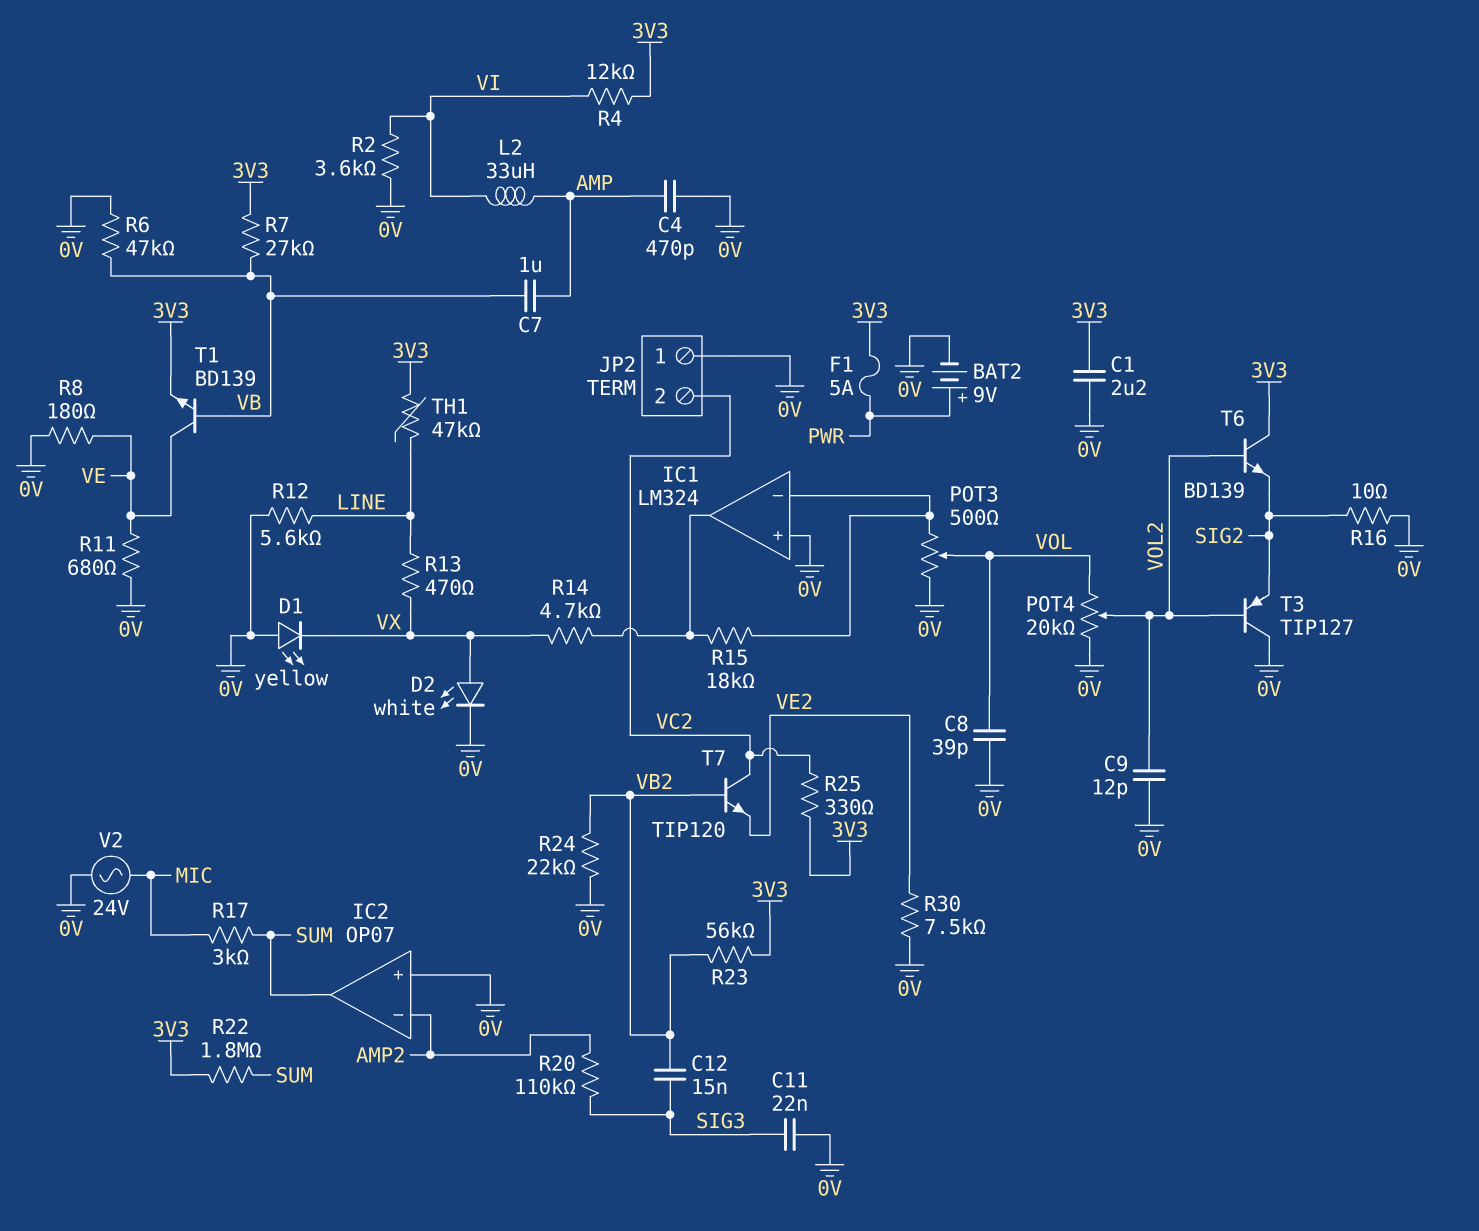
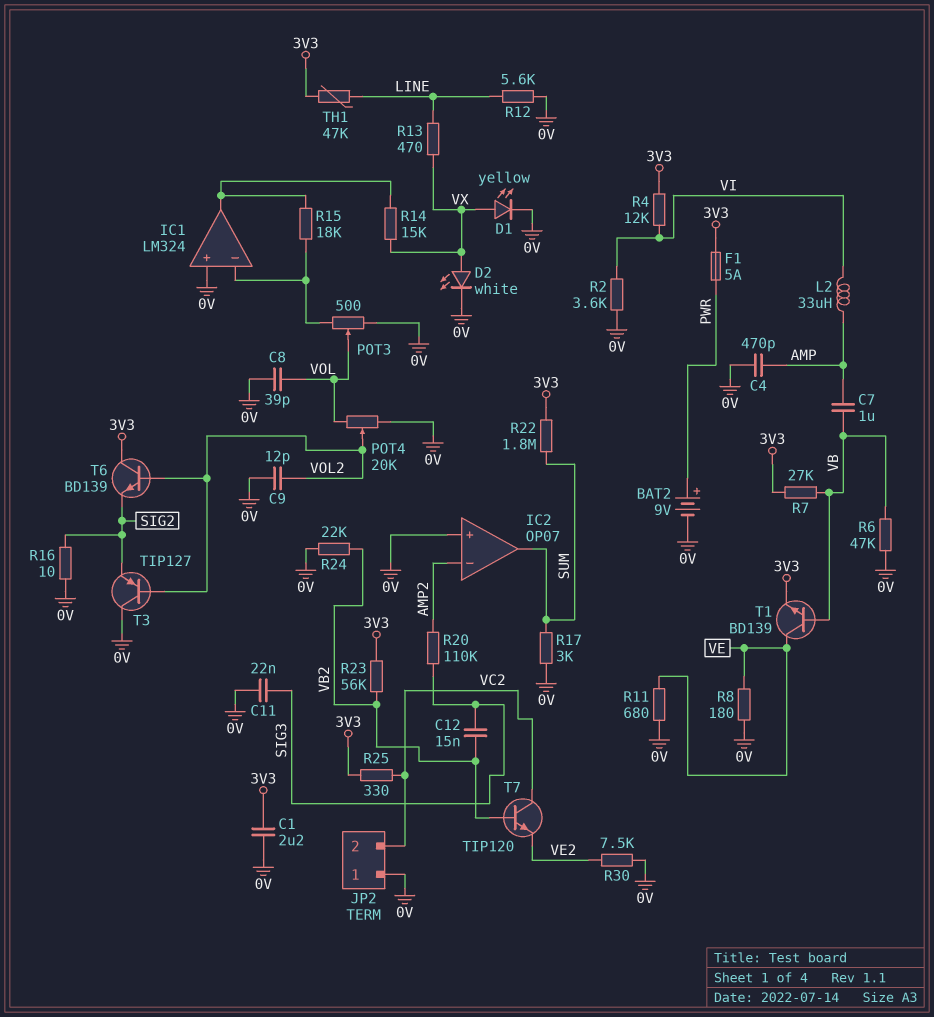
D1: LED yellow (A 0V, K VX) -> LED yellow (A VX, K 0V)
R14: 4.7k (IC1/out, VX) -> 15k (IC1/out, VX)
R17: 3k (MIC, SUM) -> 3k (0V, SUM)
V2: AC 24V (0V, MIC) -> none

